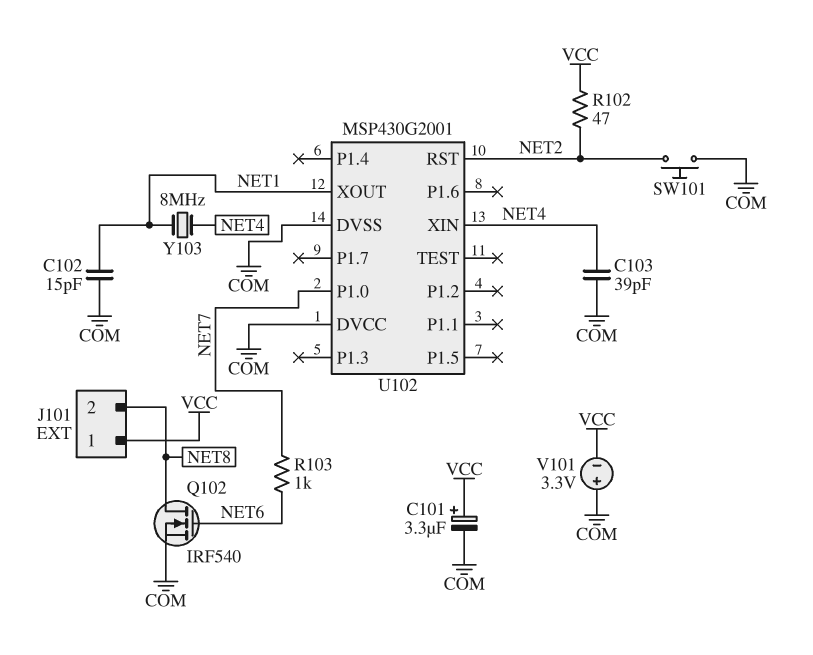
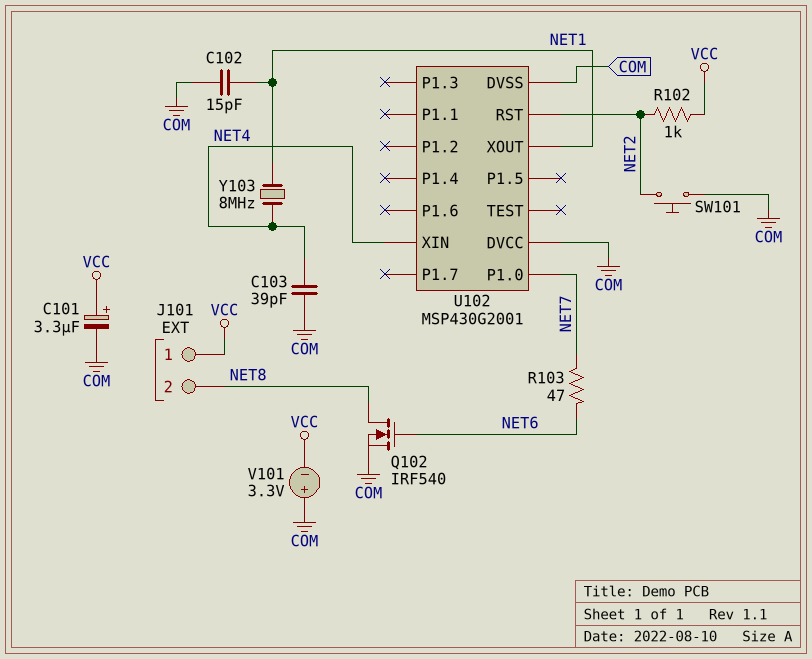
R102: 47 (NET2, VCC) -> 1k (NET2, VCC)
R103: 1k (NET6, NET7) -> 47 (NET6, NET7)

